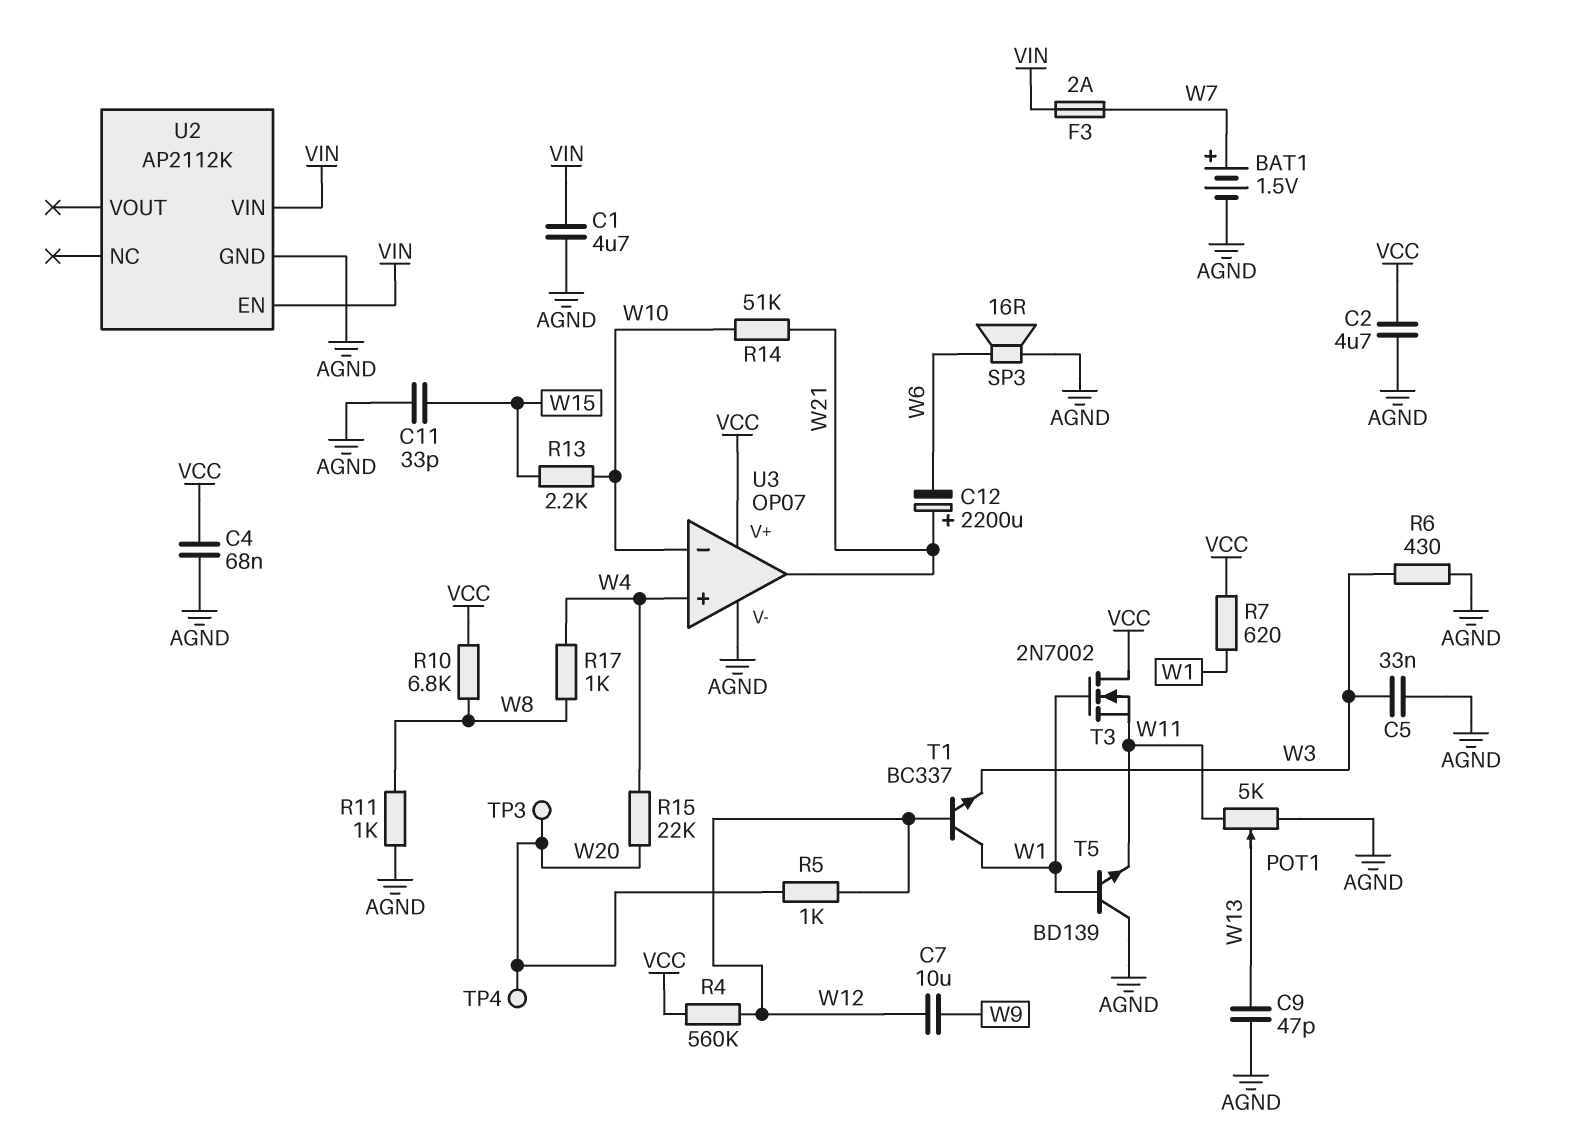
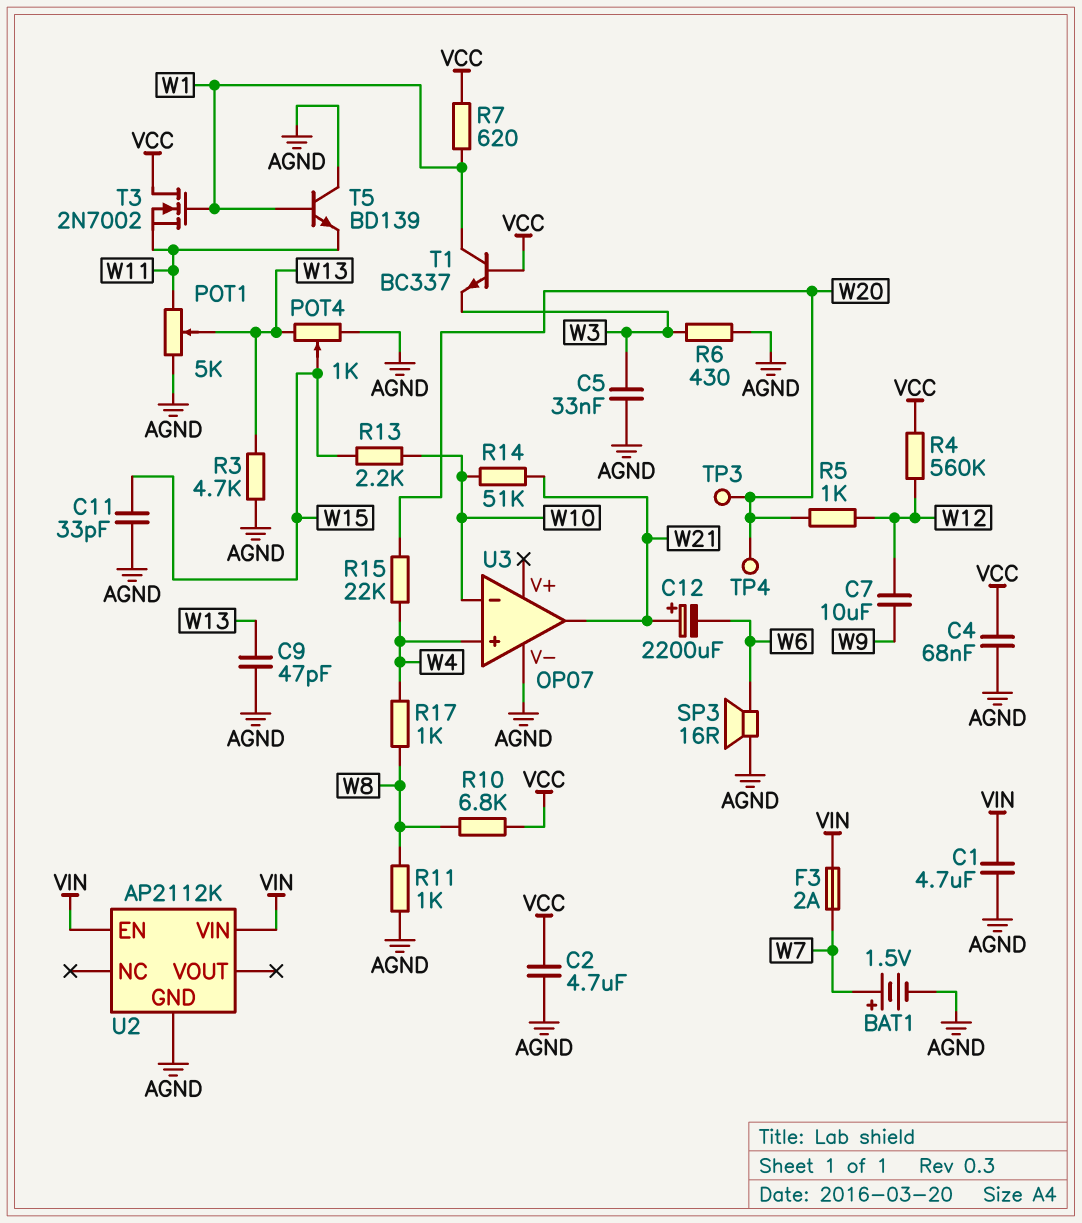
POT4: none -> 1k (AGND, W13, wiper W15)
R3: none -> 4.7k (AGND, W13)
T1: NPN BC337 (B W12, C W1, E W3) -> NPN BC337 (B VCC, C W1, E W3)
U3 pin V+: VCC -> none

